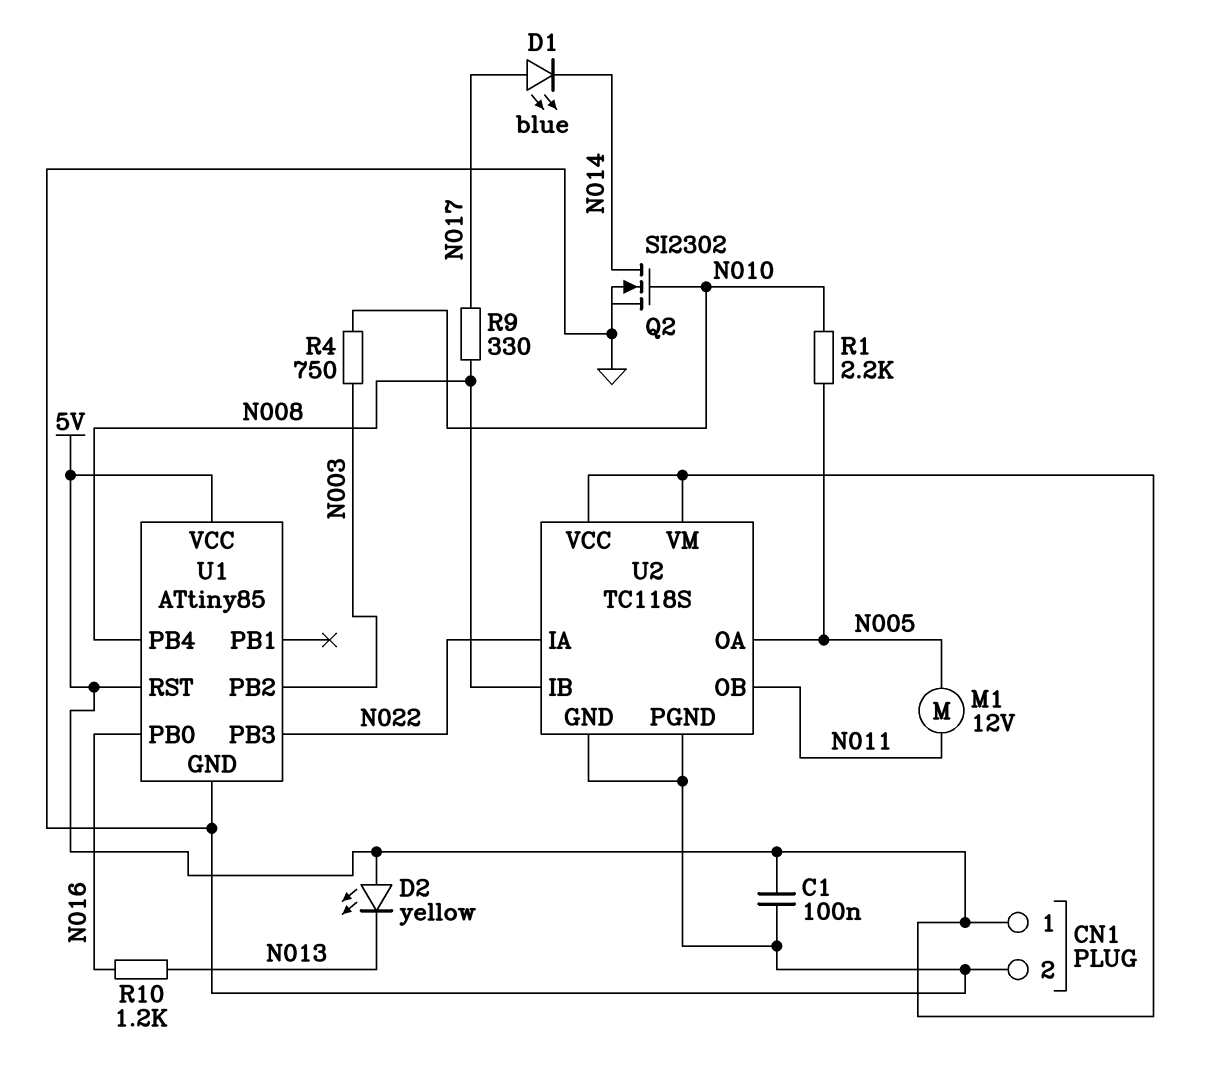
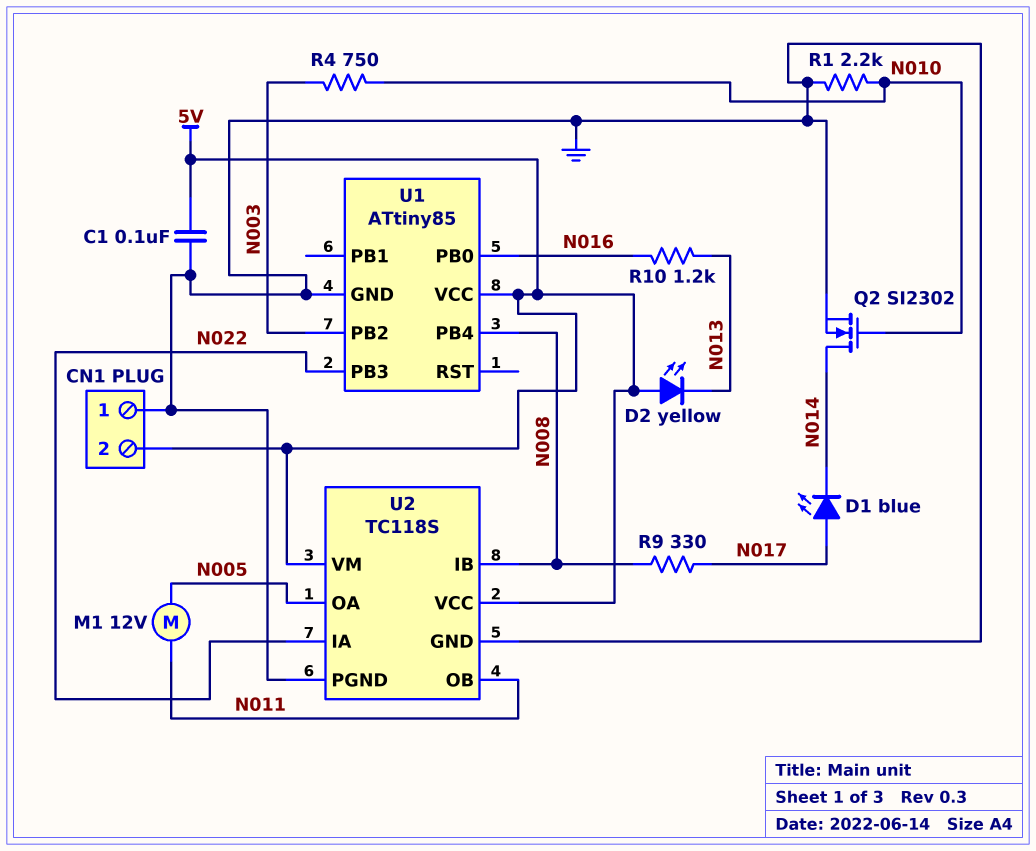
CN1 pin 1: 5V -> GND
CN1 pin 2: GND -> 5V
R1: 2.2k (N005, N010) -> 2.2k (GND, N010)
U1 pin RST: 5V -> none

